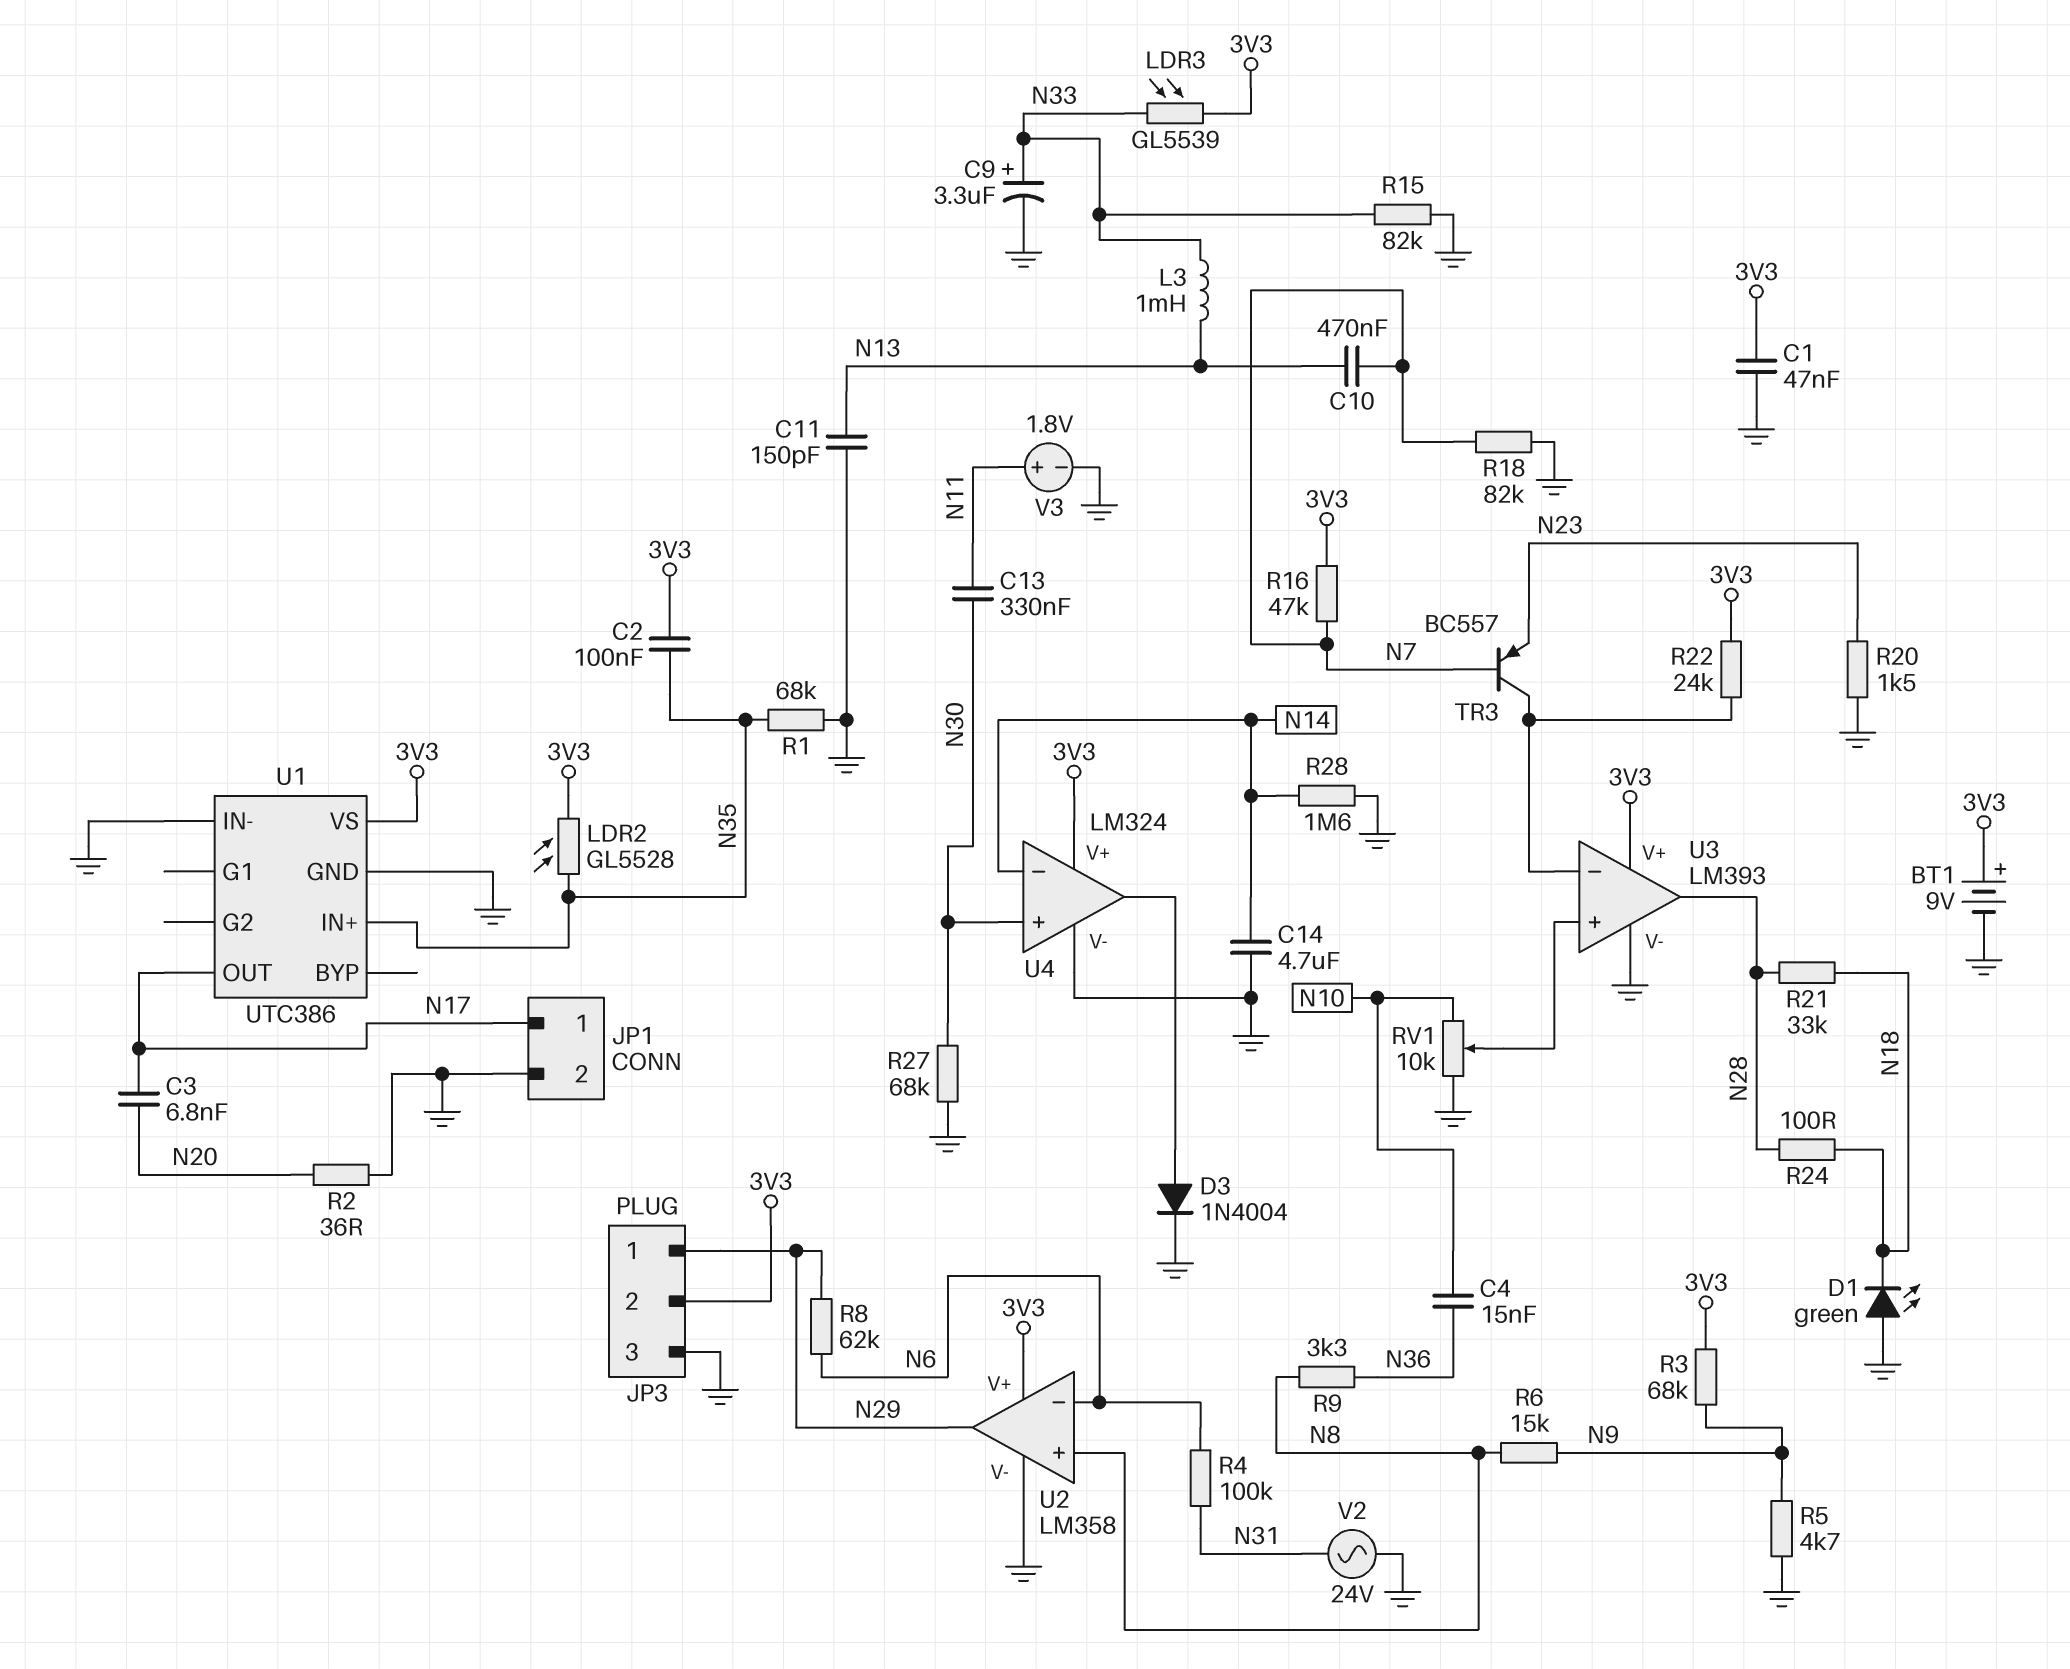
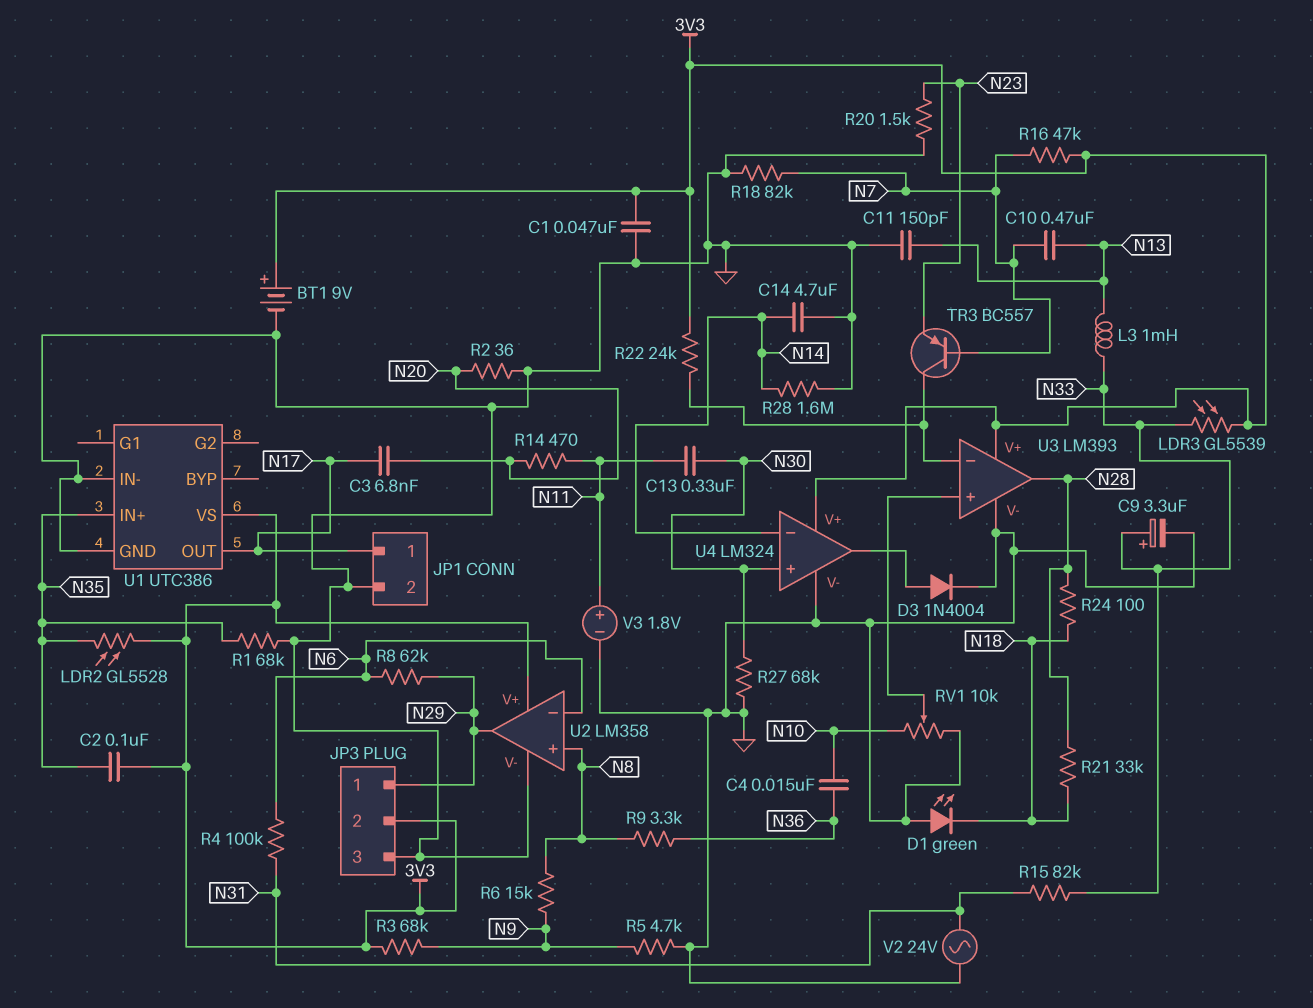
R14: none -> 470 (N11, N20)
R15: 82k (GND, N33) -> 82k (N31, N33)

